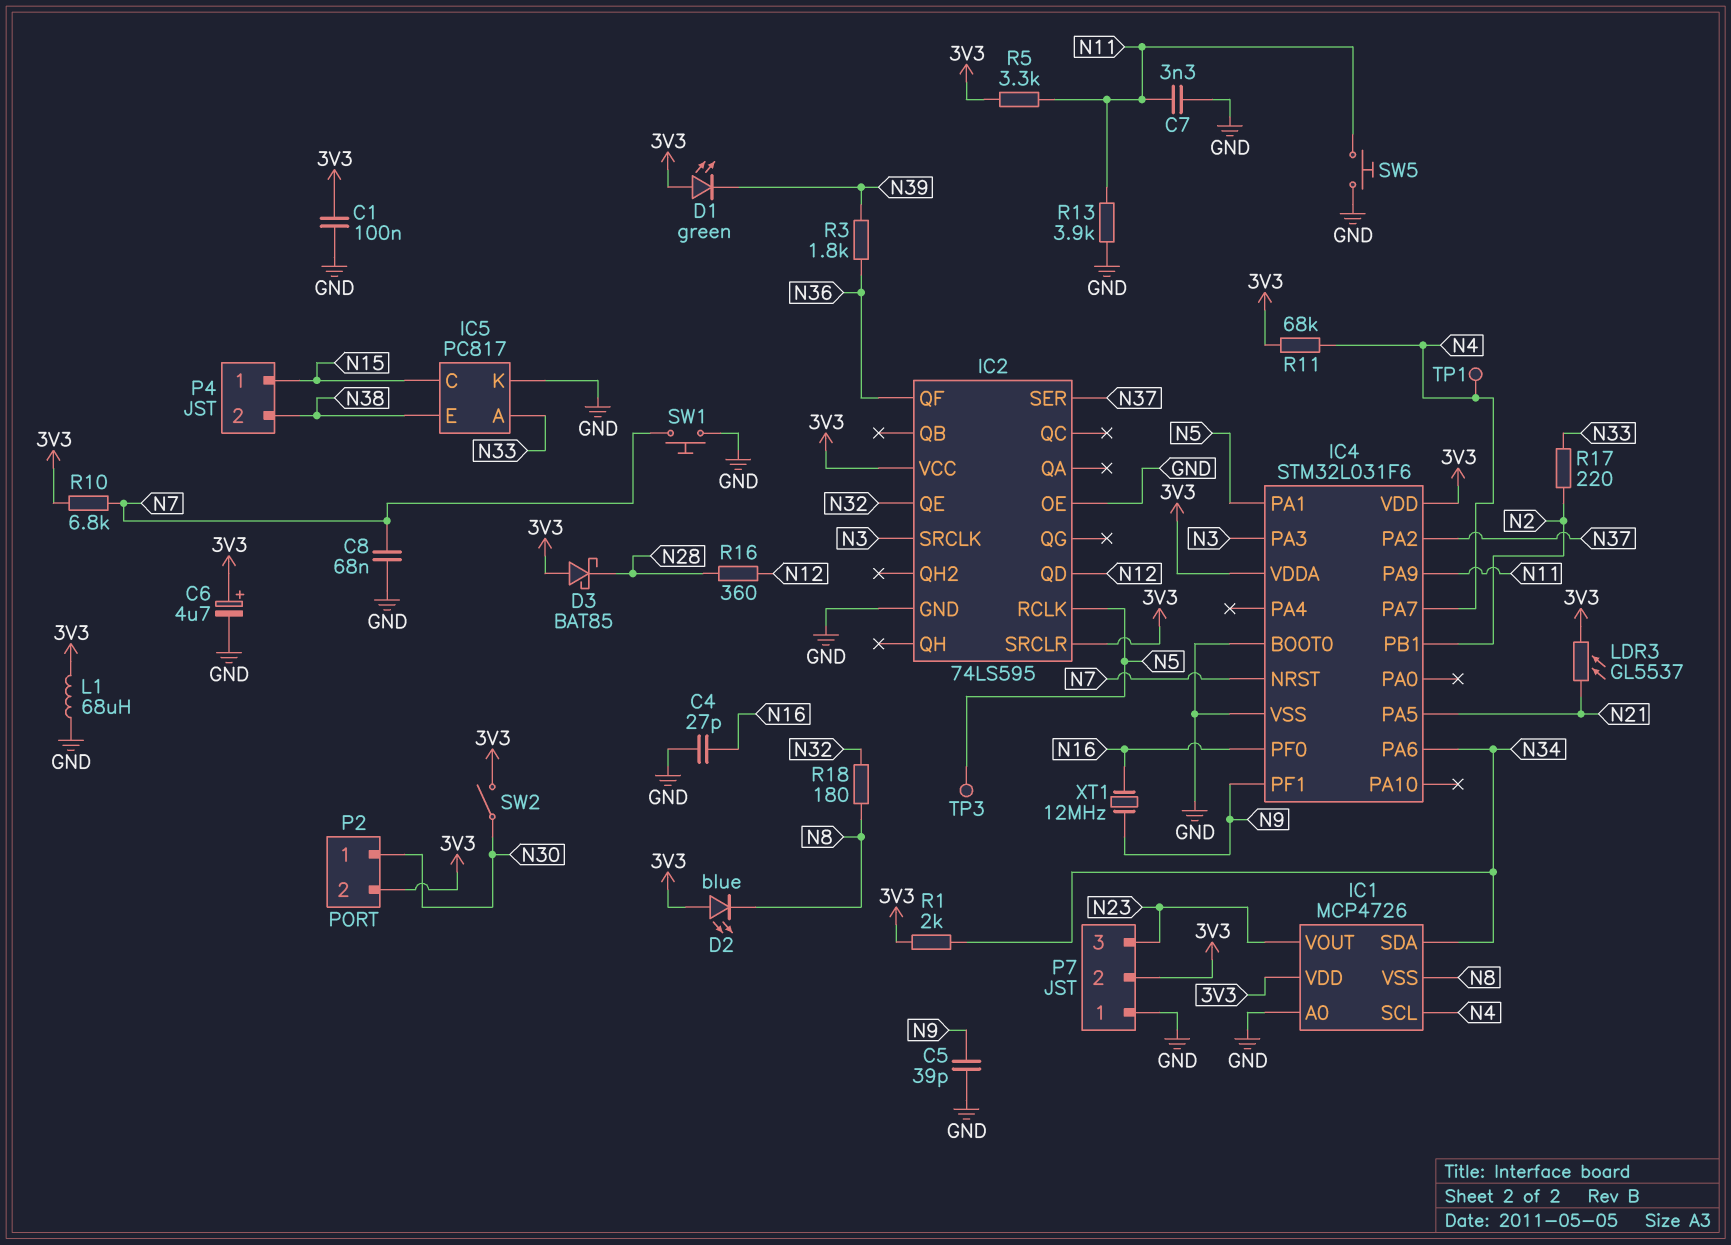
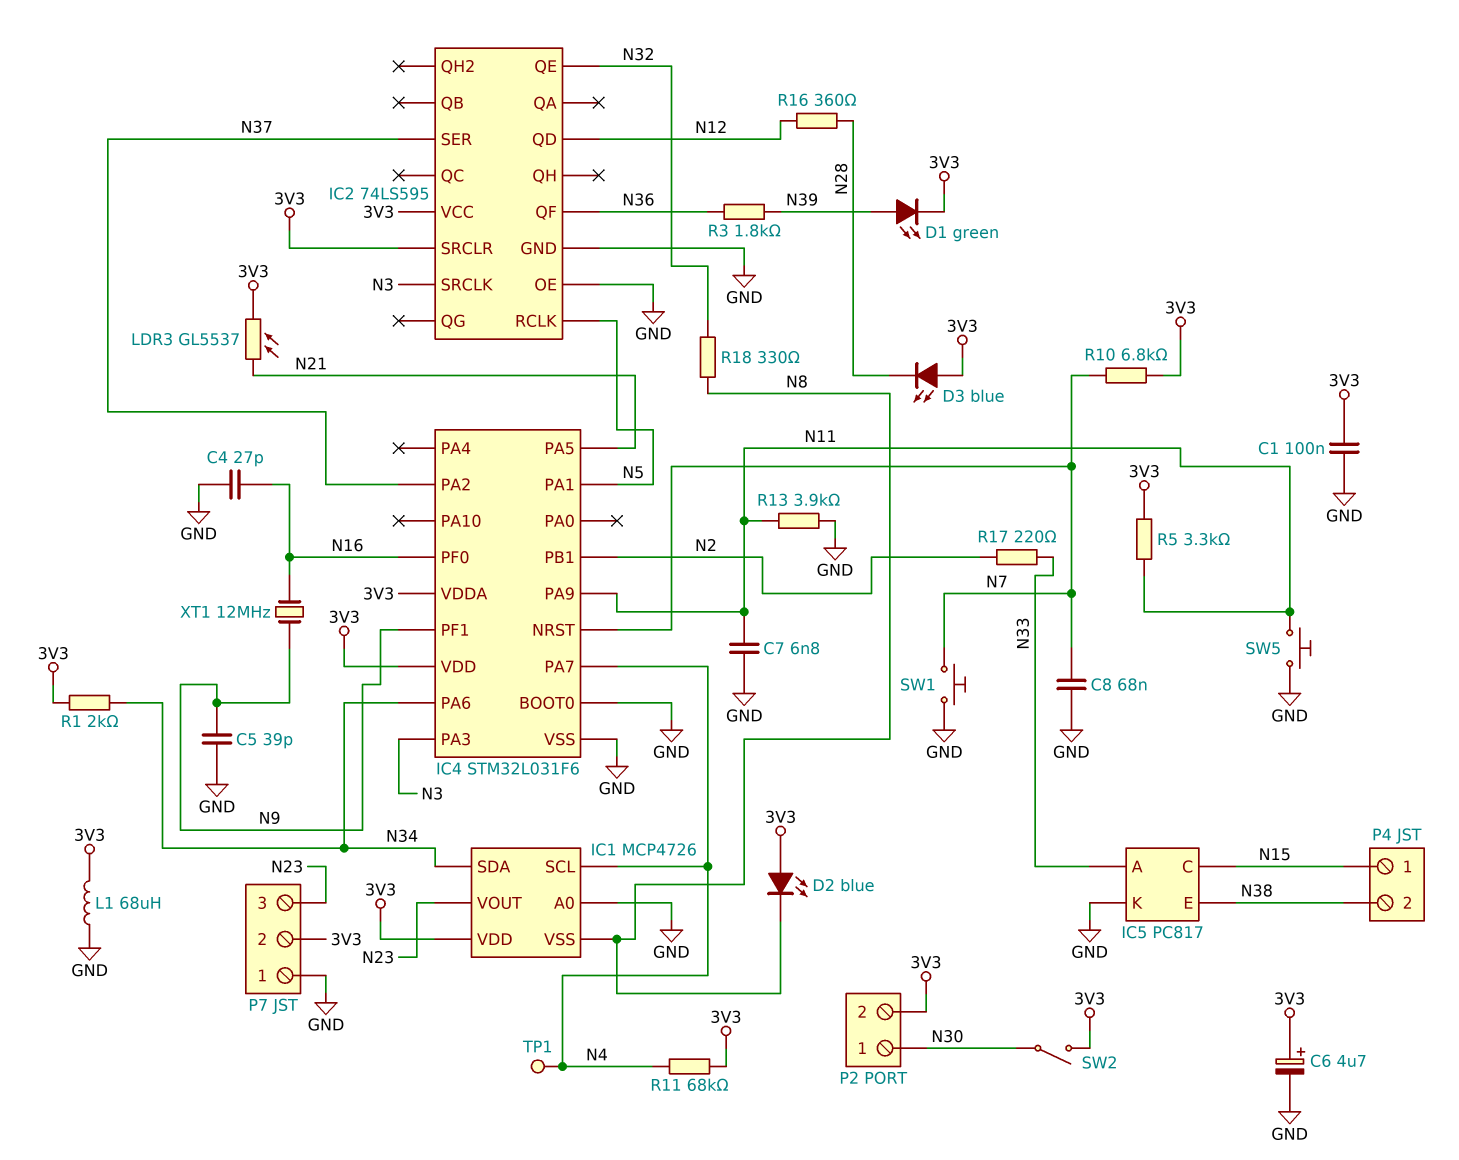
C7: 3.3nF (GND, N11) -> 6.8nF (GND, N11)
D1: LED green (A 3V3, K N39) -> LED green (A N39, K 3V3)
D3: schottky BAT85 (A 3V3, K N28) -> LED blue (A 3V3, K N28)
R18: 180 (N8, N32) -> 330 (N8, N32)
TP3: test point (N5) -> none

